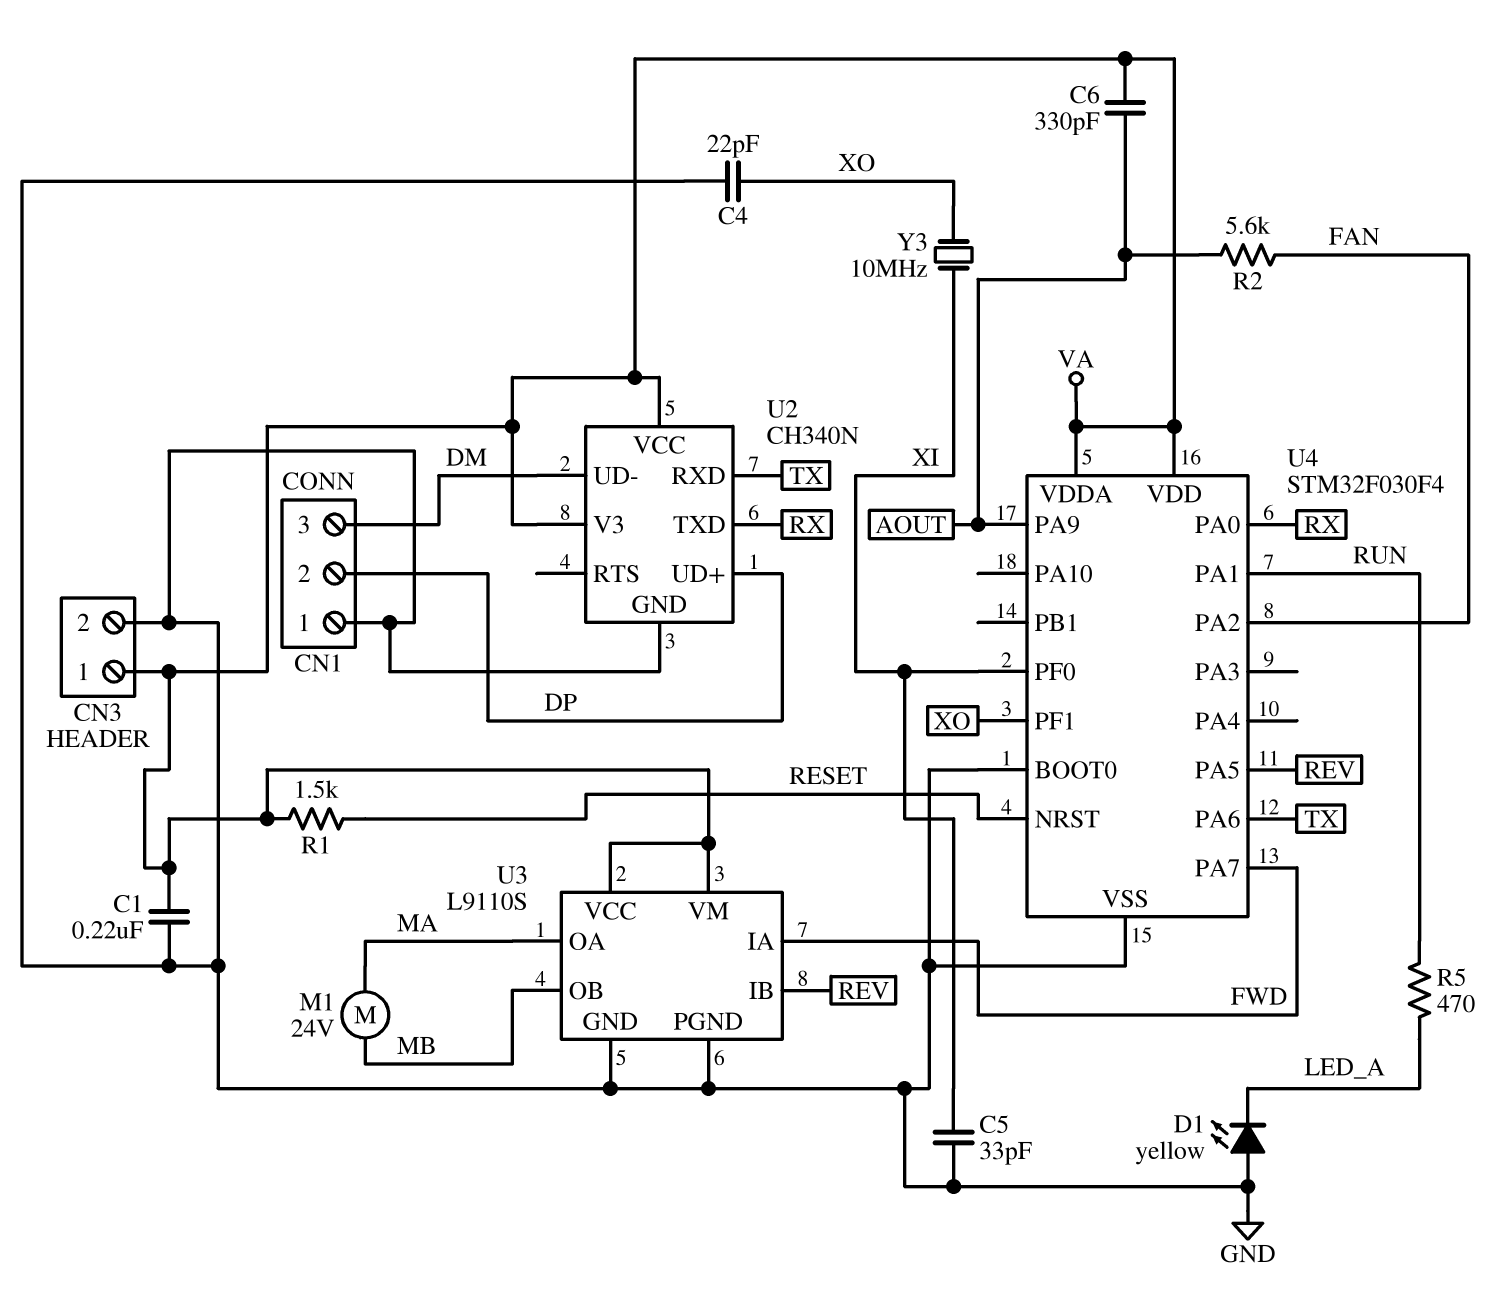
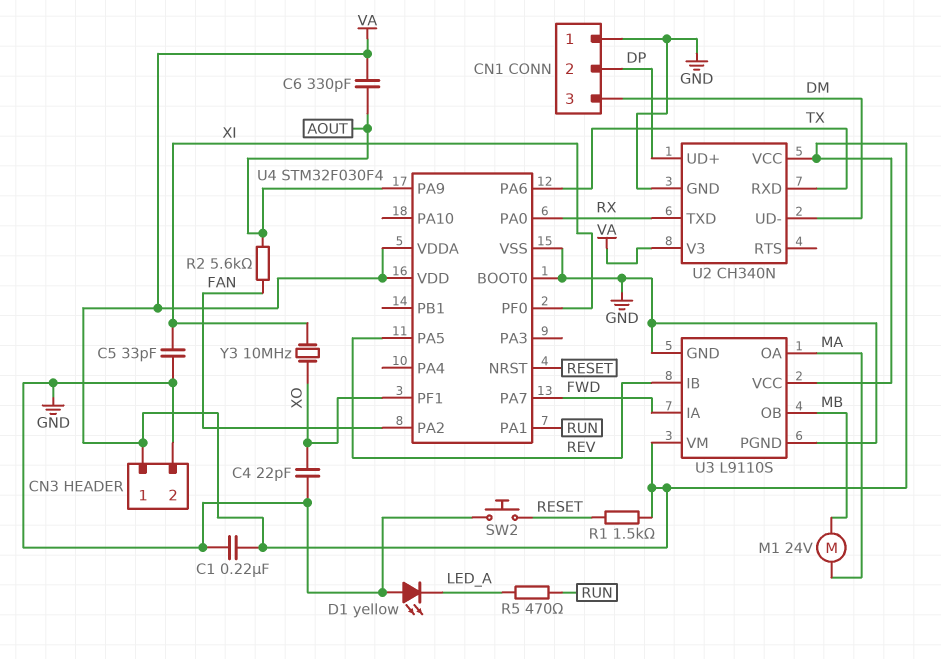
SW2: none -> button (GND, RESET)

